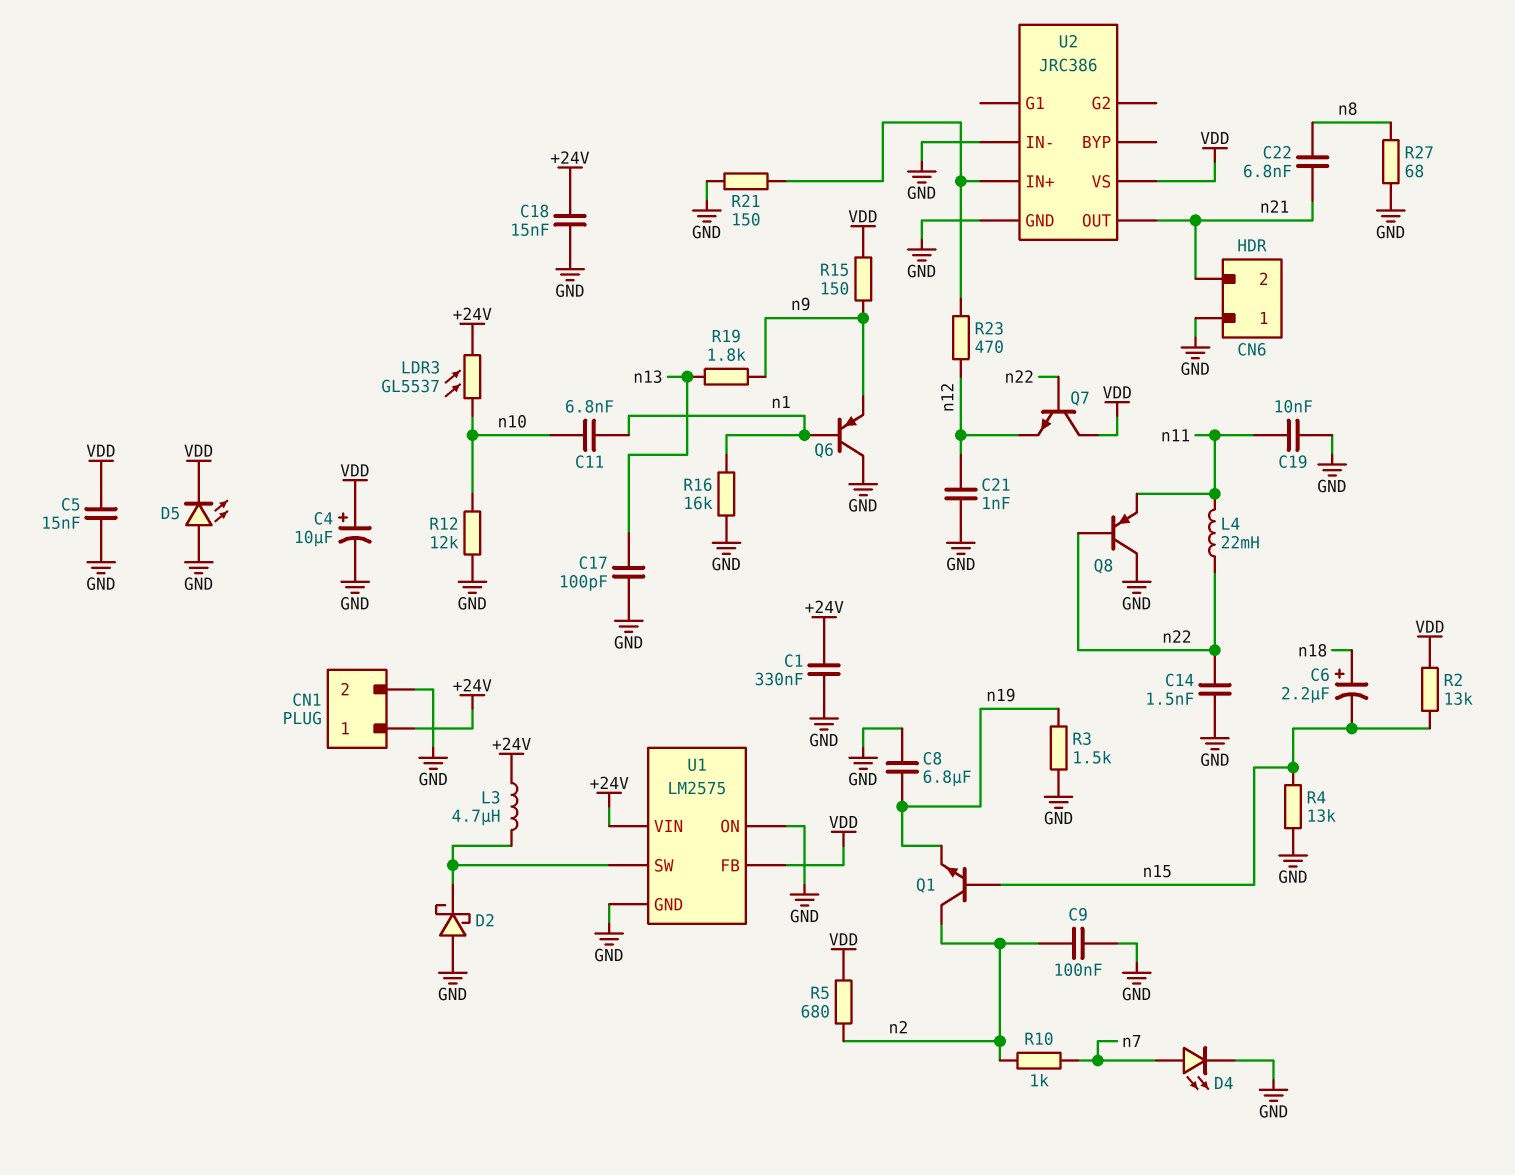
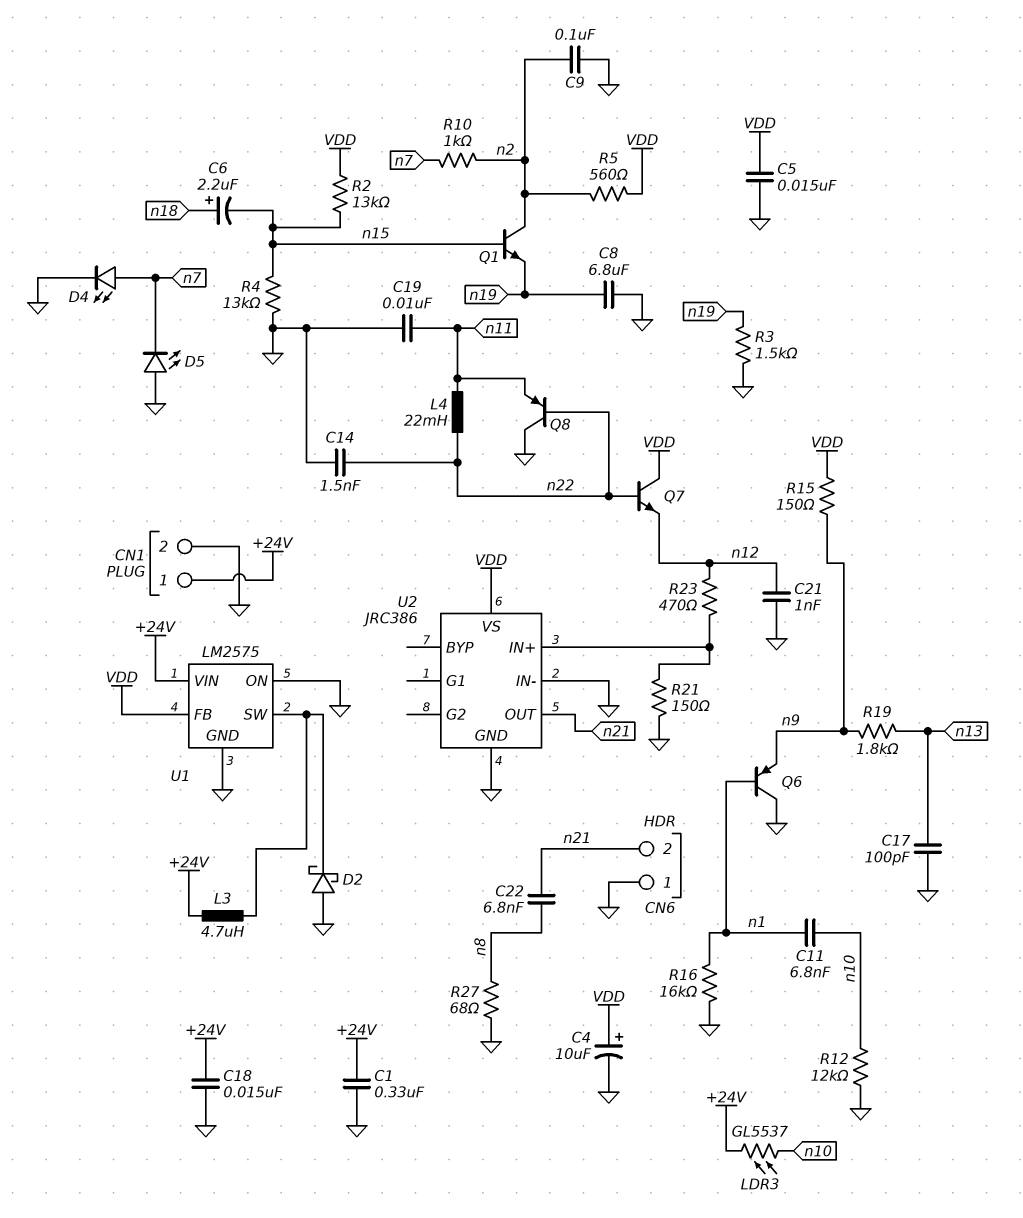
D5: LED (A GND, K VDD) -> LED (A GND, K n7)
R5: 680 (VDD, n2) -> 560 (VDD, n2)

